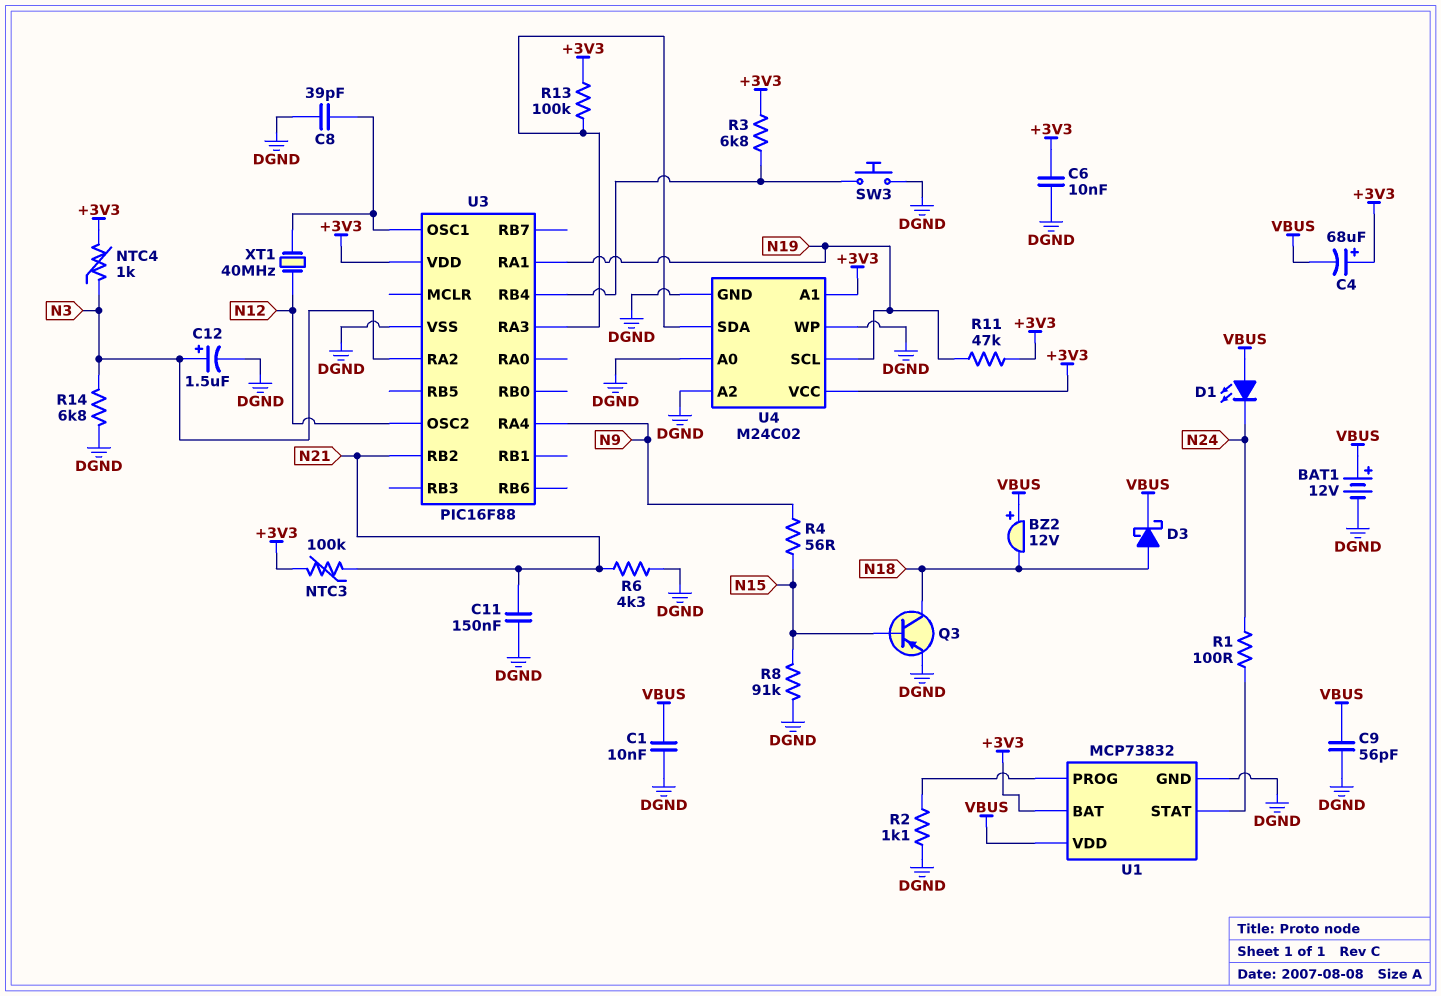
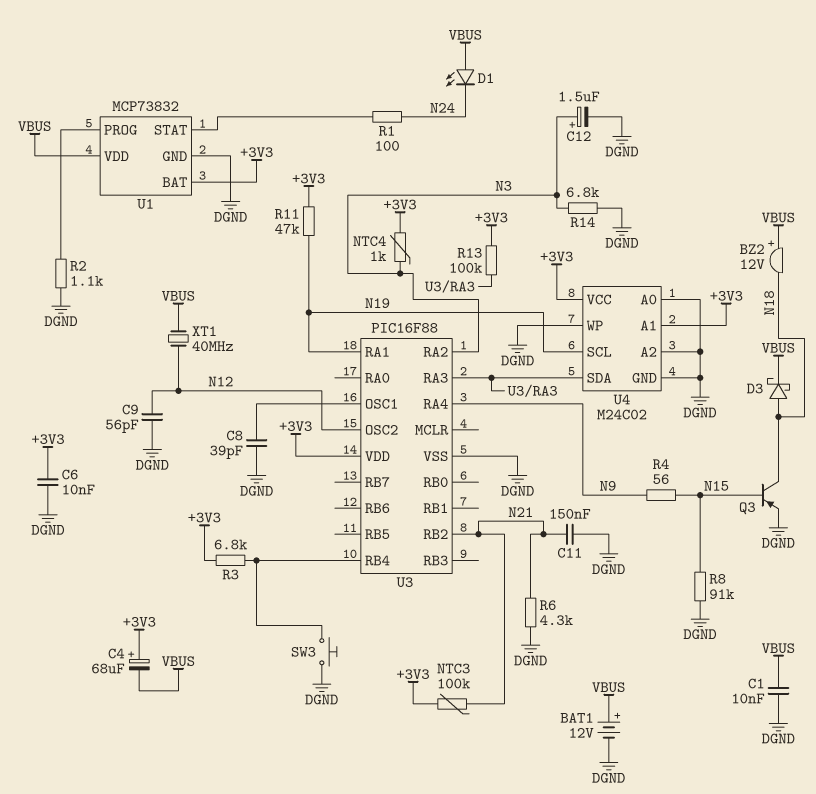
C9: 56pF (DGND, VBUS) -> 56pF (DGND, N12)
XT1: 40MHz (N12, U3/OSC1) -> 40MHz (N12, VBUS)

